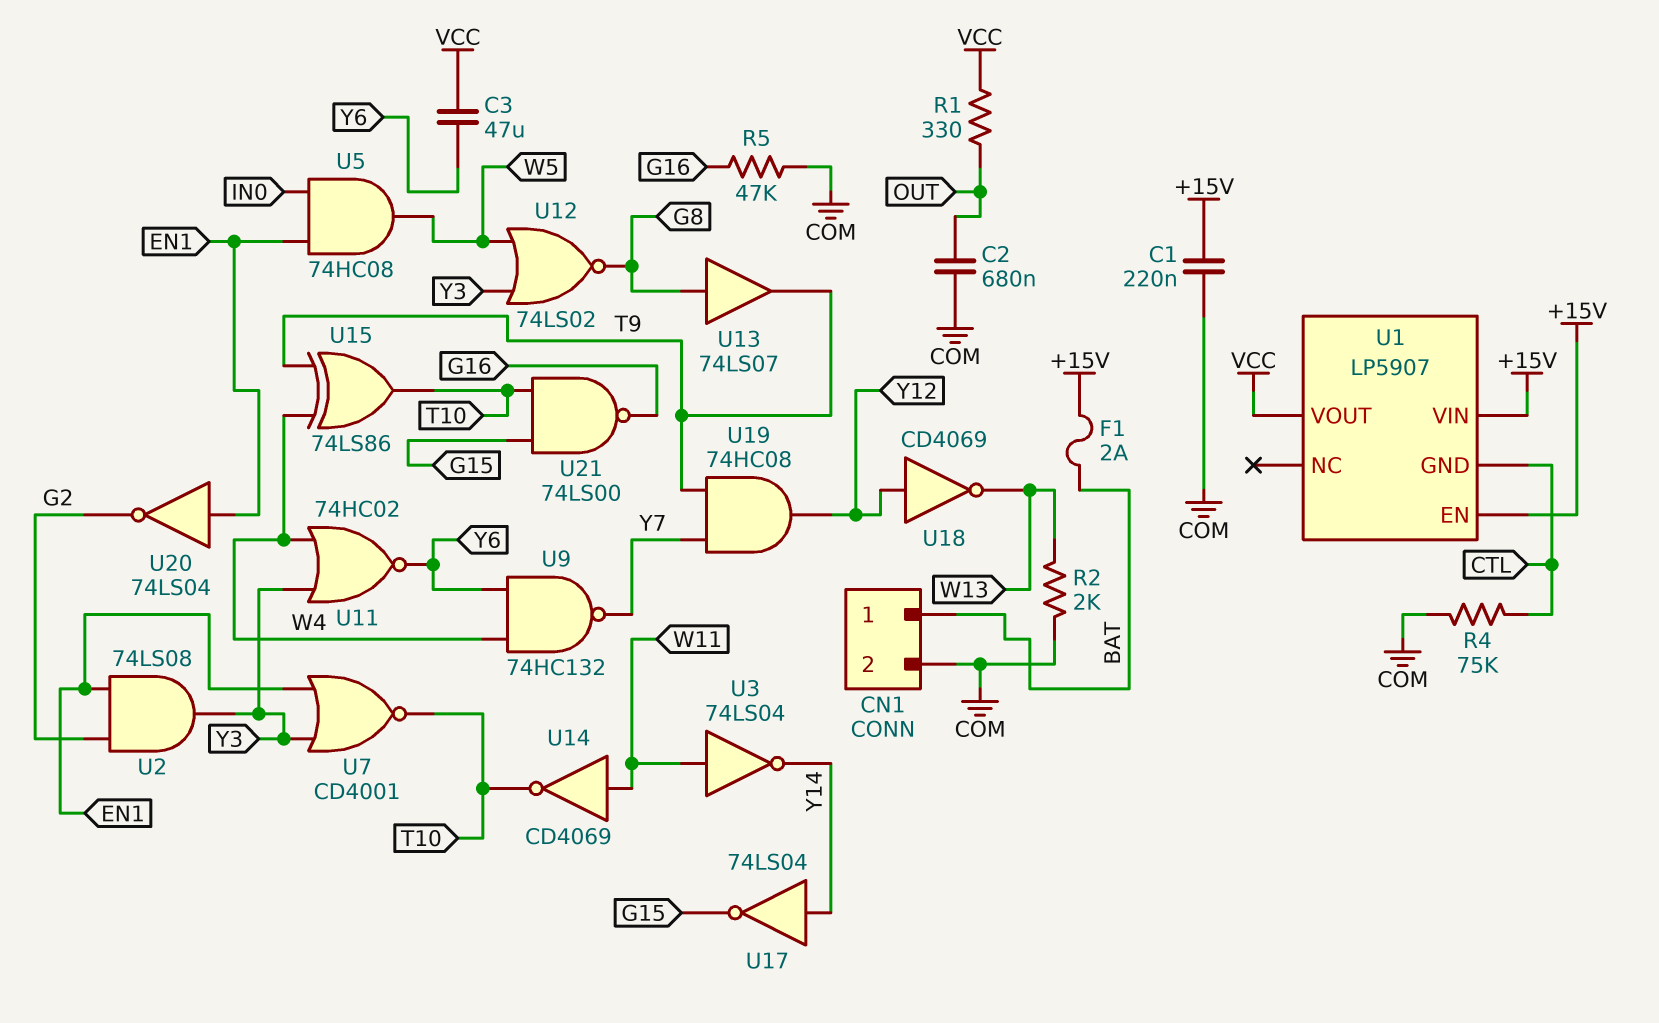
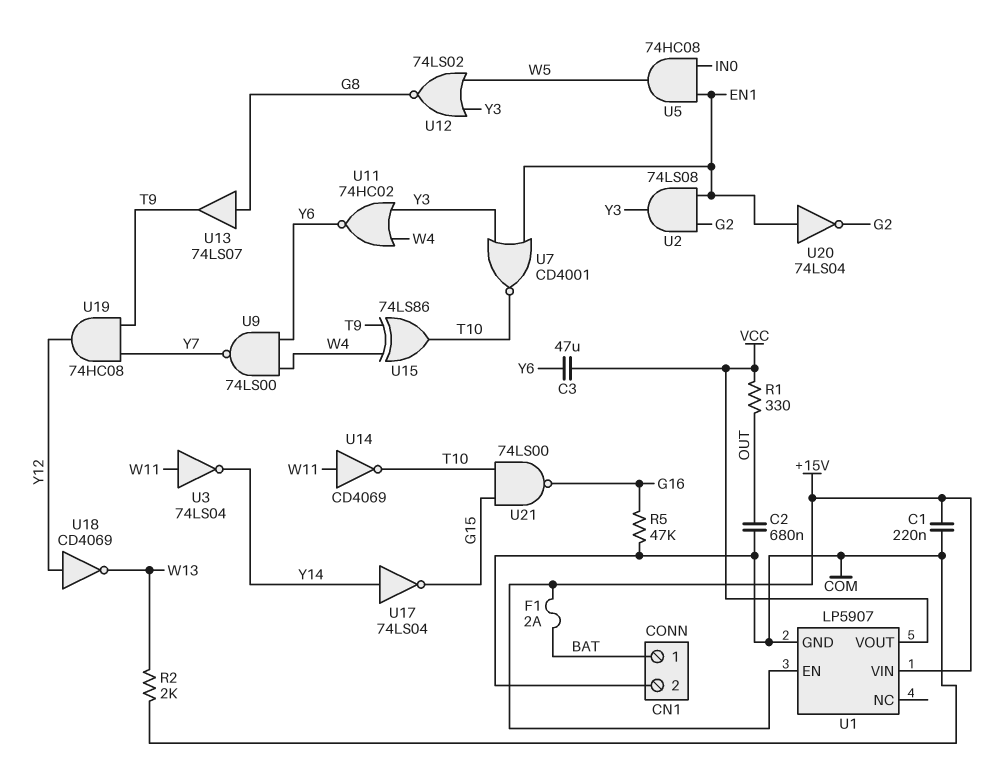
R4: 75k (COM, CTL) -> none
U1 pin GND: CTL -> COM
U9: NAND 74HC132 (in W4, in Y6, out Y7) -> NAND 74LS00 (in W4, in Y6, out Y7)

